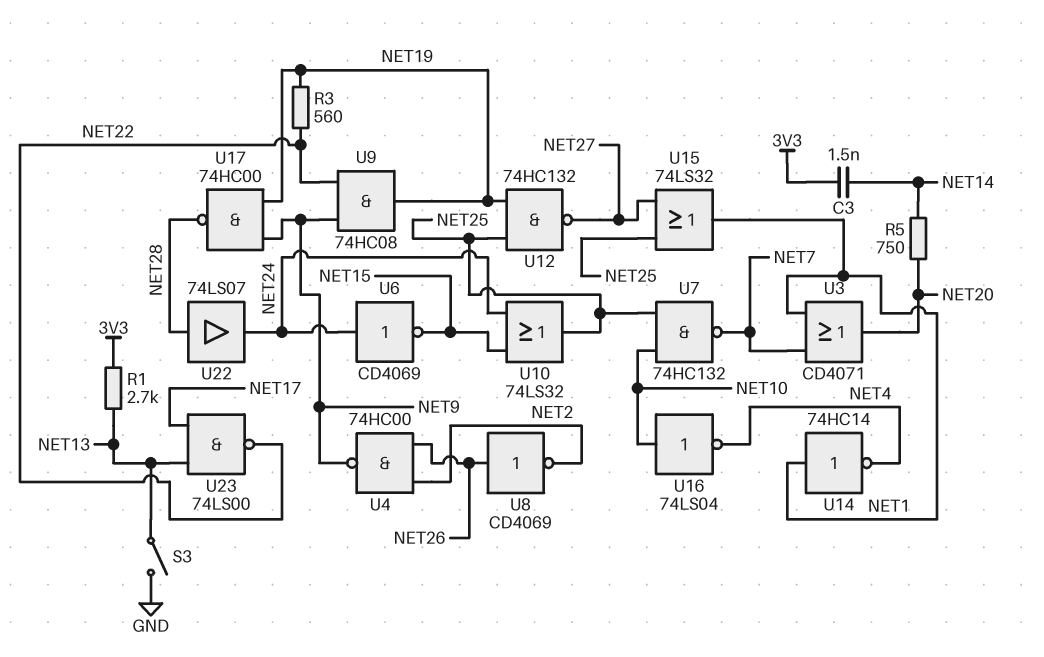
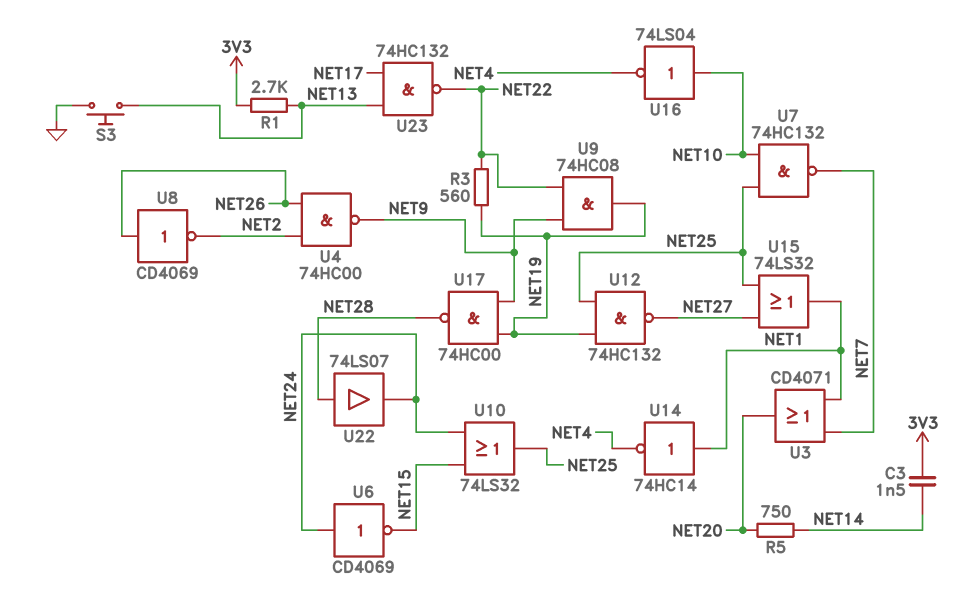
S3: switch (GND, NET13) -> button (GND, NET13)
U23: NAND 74LS00 (in NET13, in NET17, out NET22) -> NAND 74HC132 (in NET13, in NET17, out NET22)

